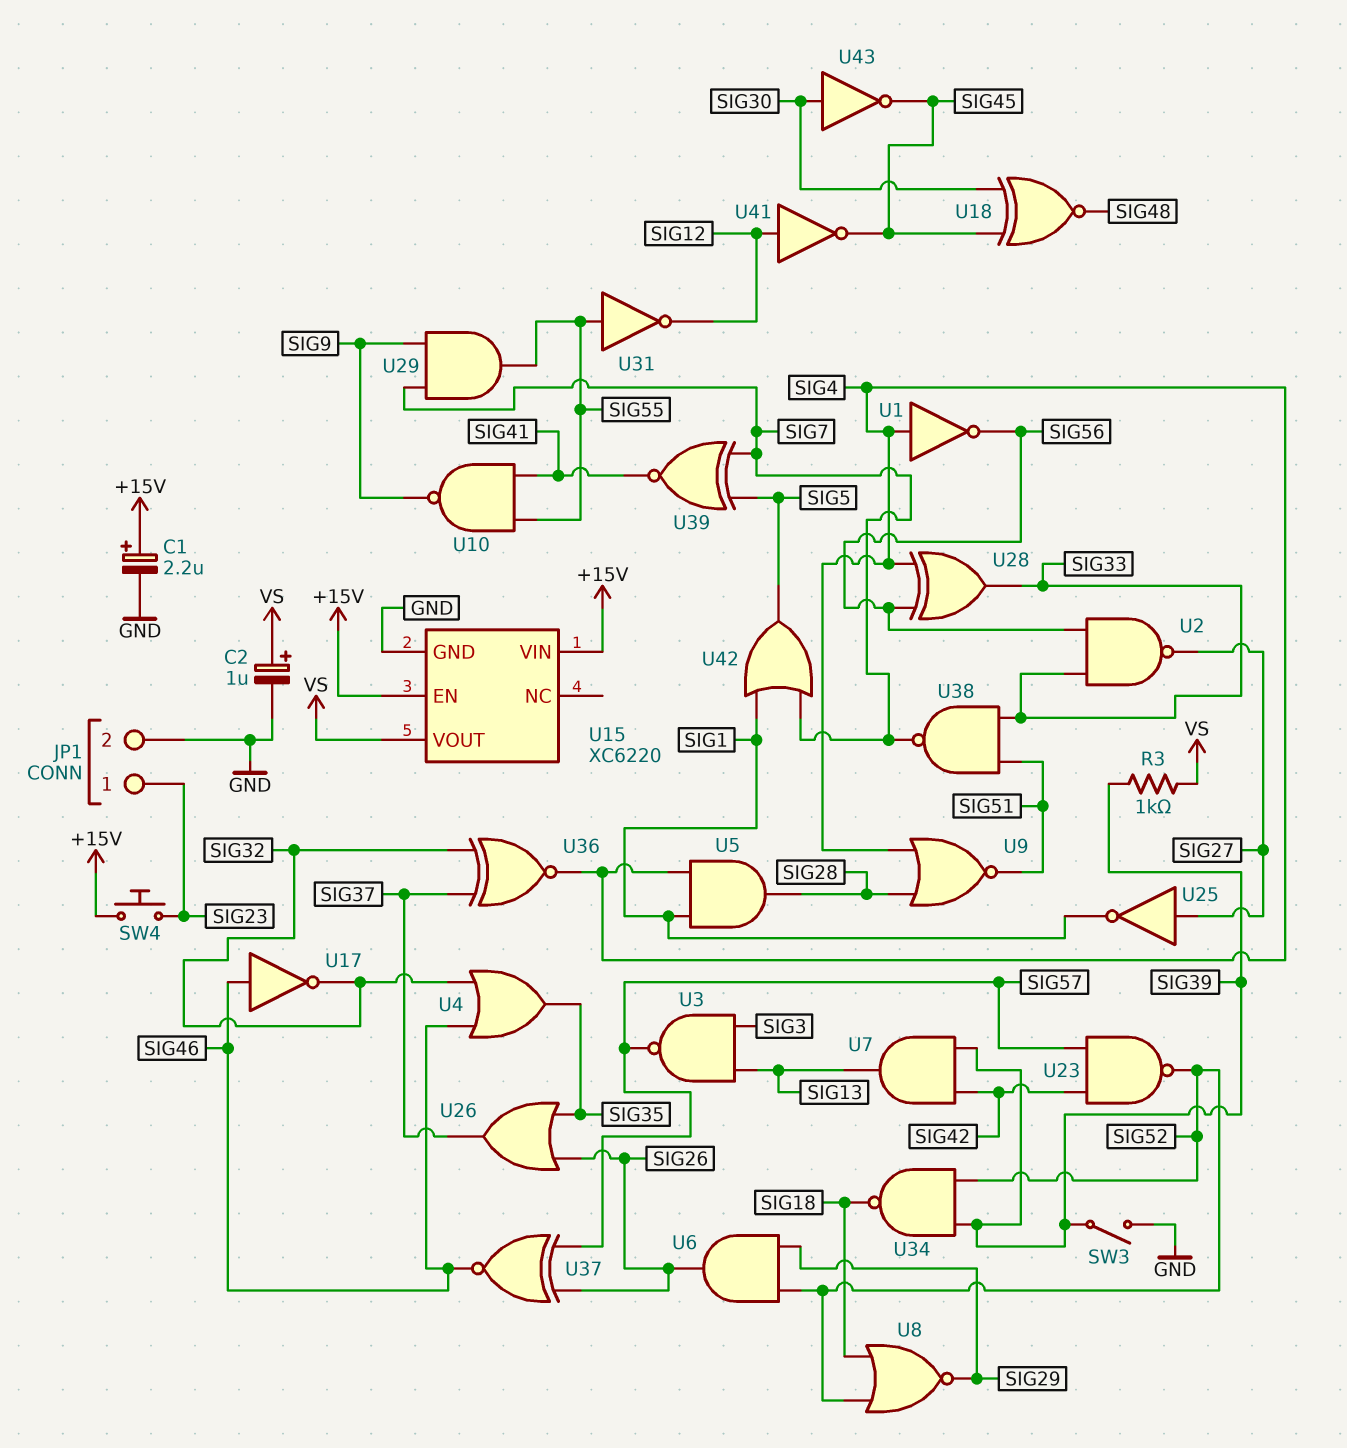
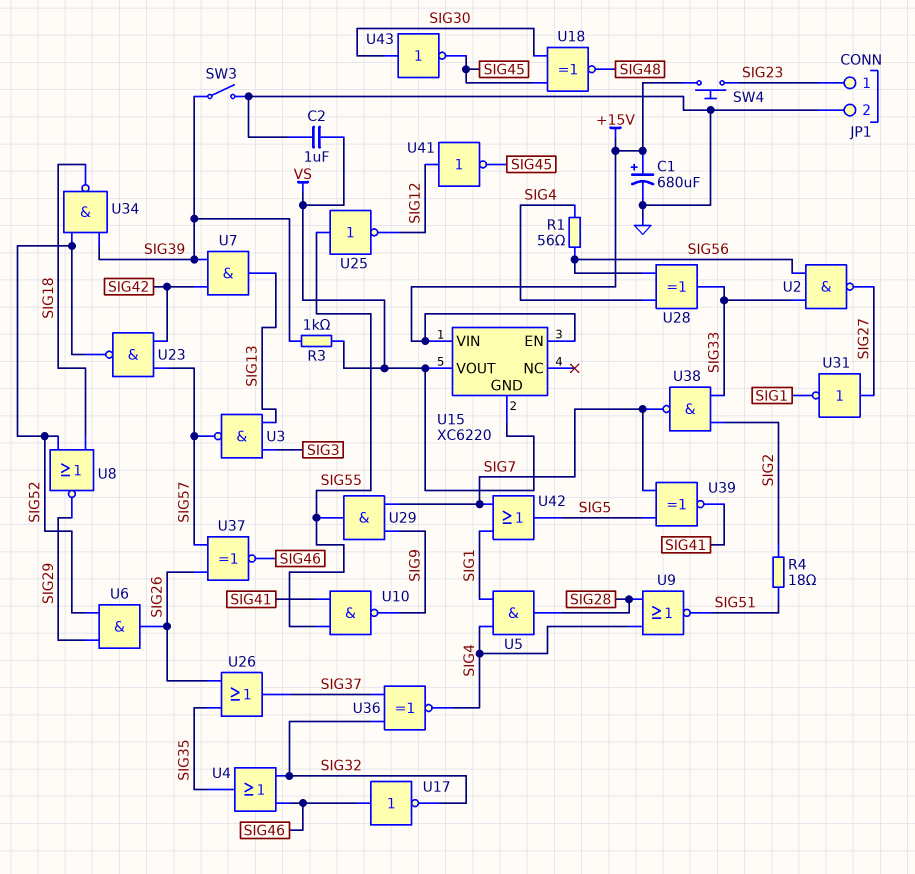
C1: 2.2uF (plus +15V, minus GND) -> 680uF (plus +15V, minus GND)
C2: 1uF (plus VS, minus GND) -> 1uF (GND, VS)
R1: none -> 56 (SIG4, SIG56)
R4: none -> 18 (SIG2, SIG51)
U1: NOT (in SIG4, out SIG56) -> none
U15 pin GND: GND -> VS
U25: NOT (in SIG27, out SIG1) -> NOT (in SIG55, out SIG12)
U31: NOT (in SIG55, out SIG12) -> NOT (in SIG27, out SIG1)
U38: NAND (in SIG33, in SIG51, out SIG7) -> NAND (in SIG2, in SIG33, out SIG7)

